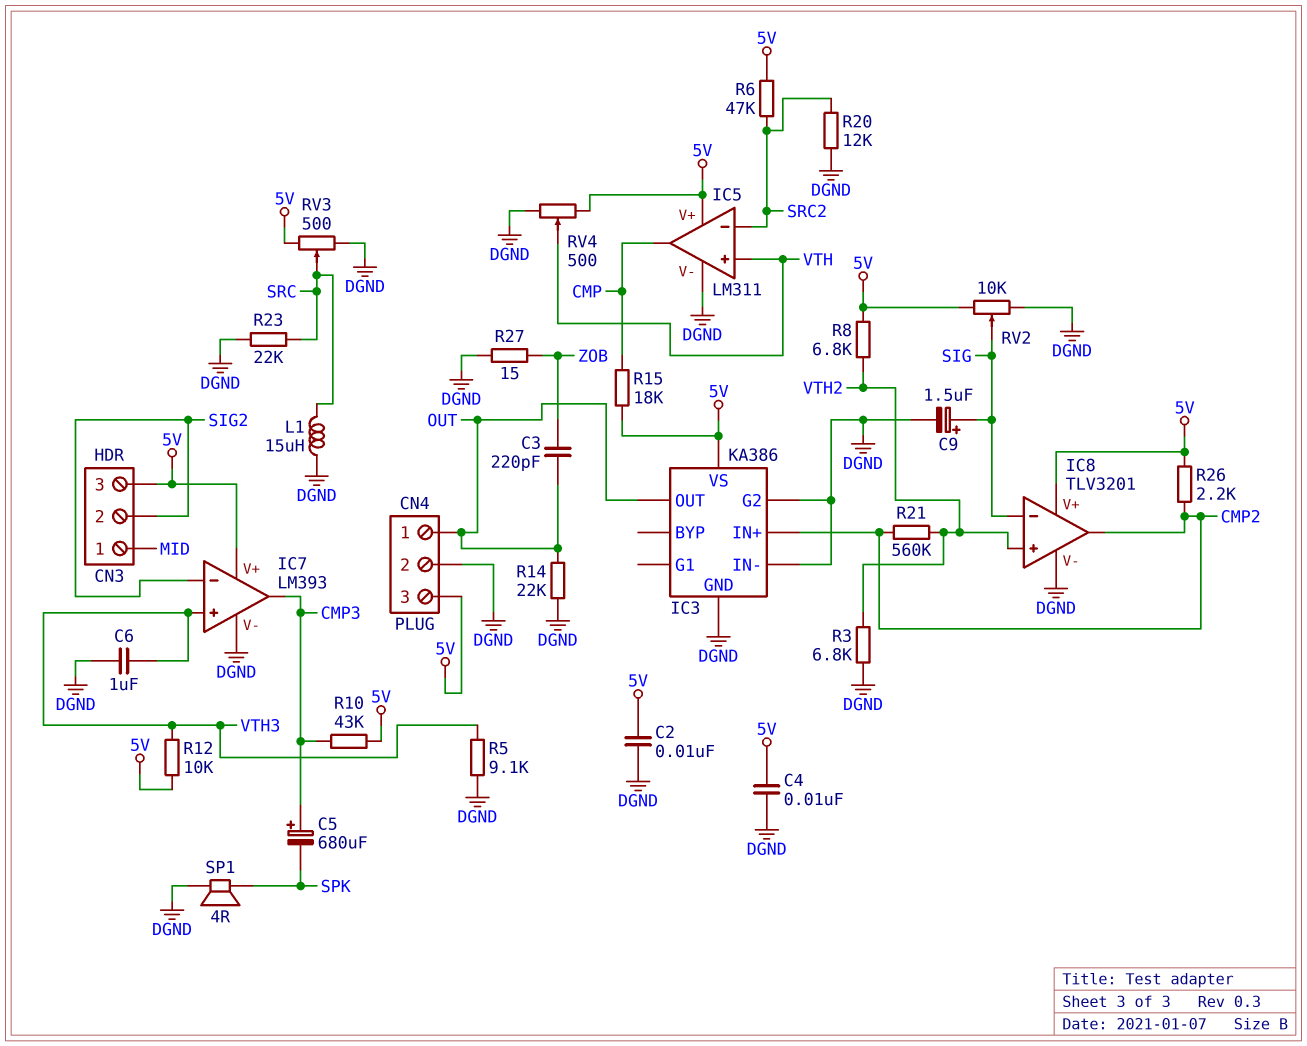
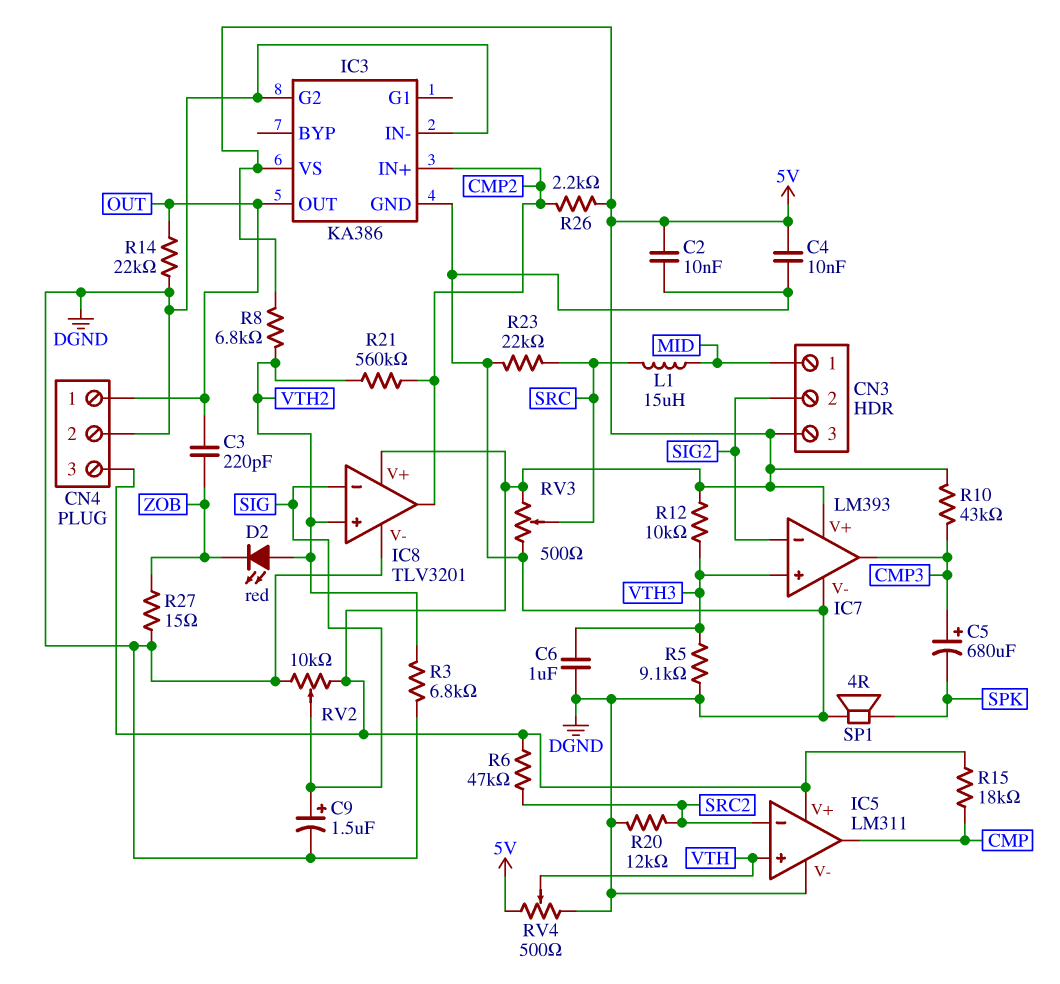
D2: none -> LED red (A VTH2, K ZOB)
L1: 15uH (DGND, SRC) -> 15uH (MID, SRC)

